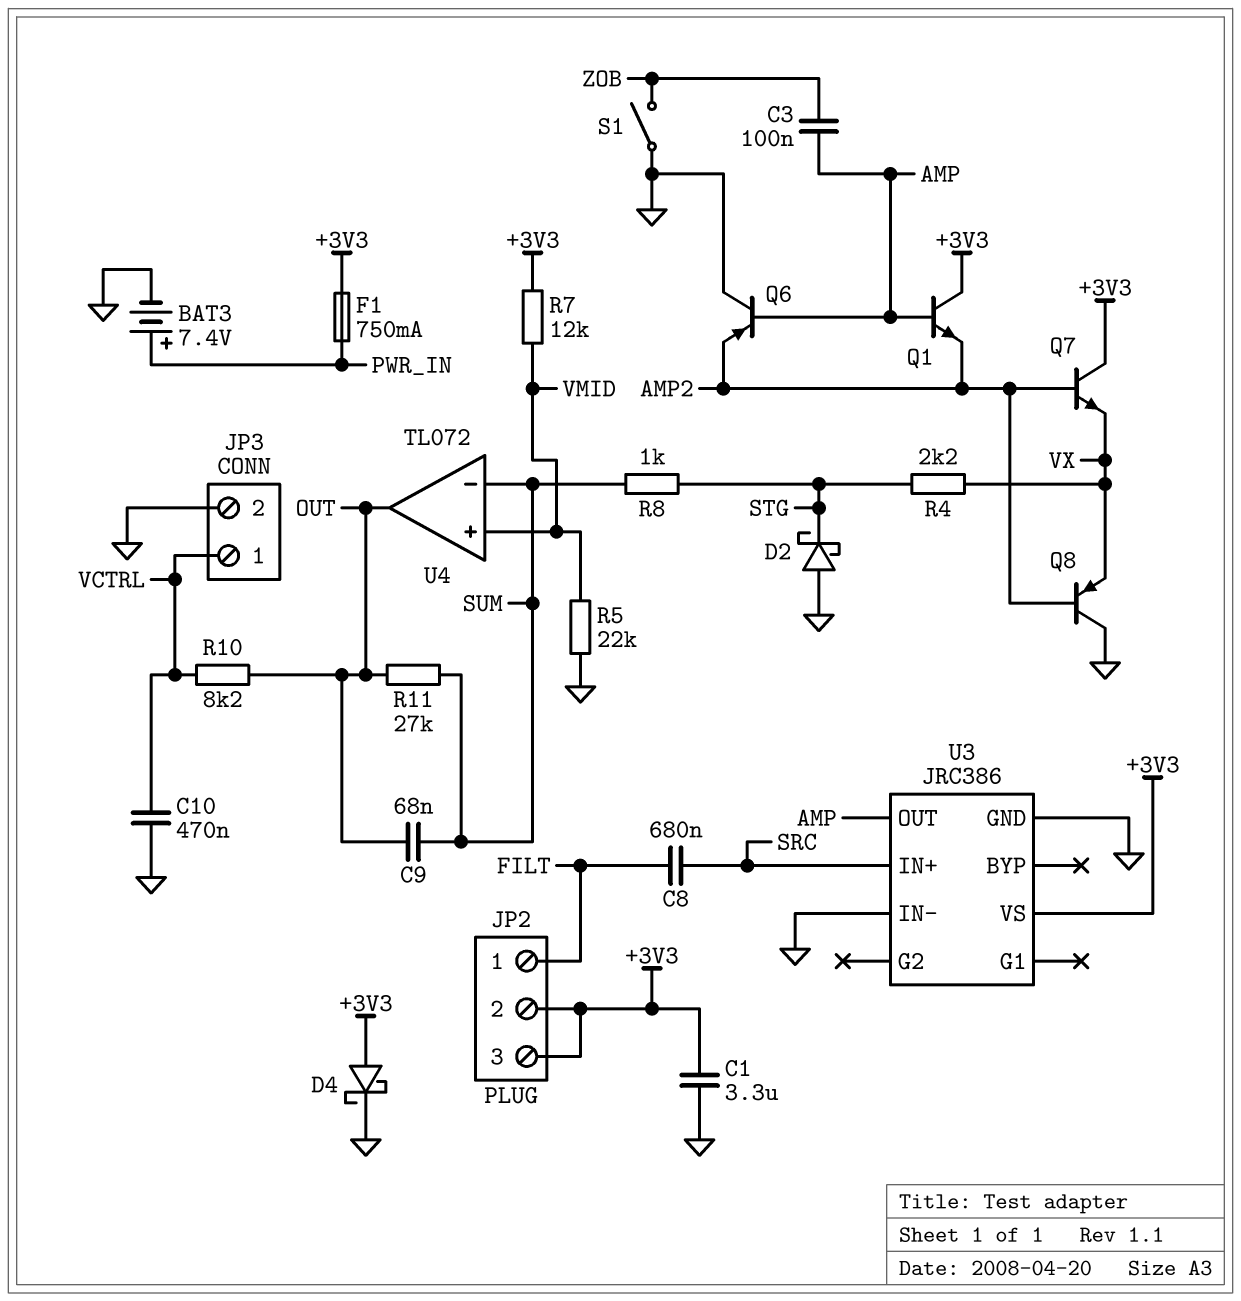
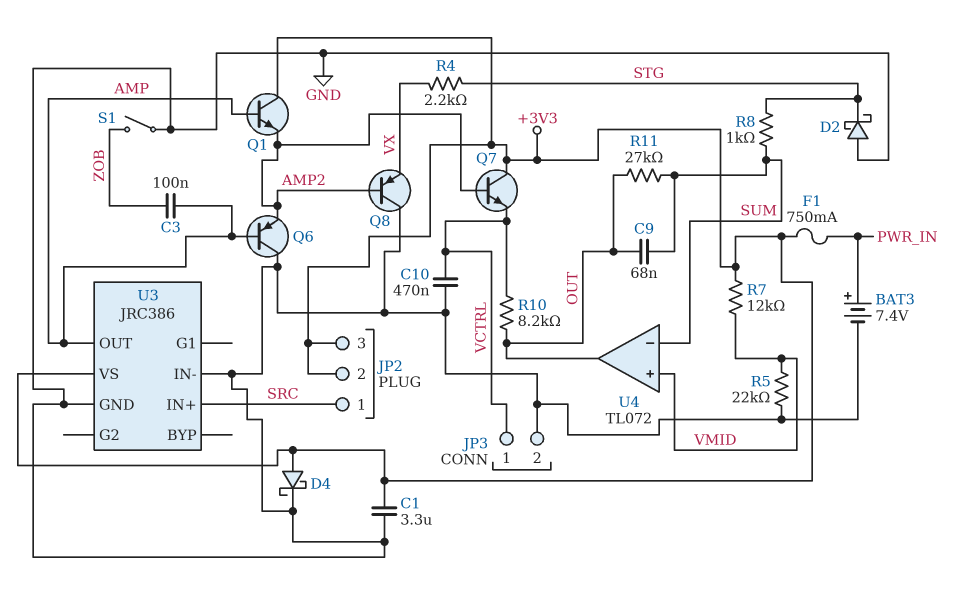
C8: 680nF (FILT, SRC) -> none
JP2 pin 1: FILT -> SRC
Q7: NPN (B AMP2, C +3V3, E VX) -> NPN (B AMP2, C +3V3, E VCTRL)

